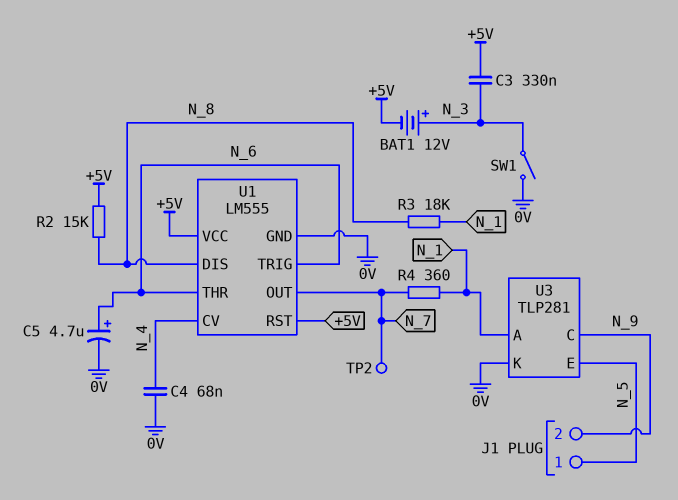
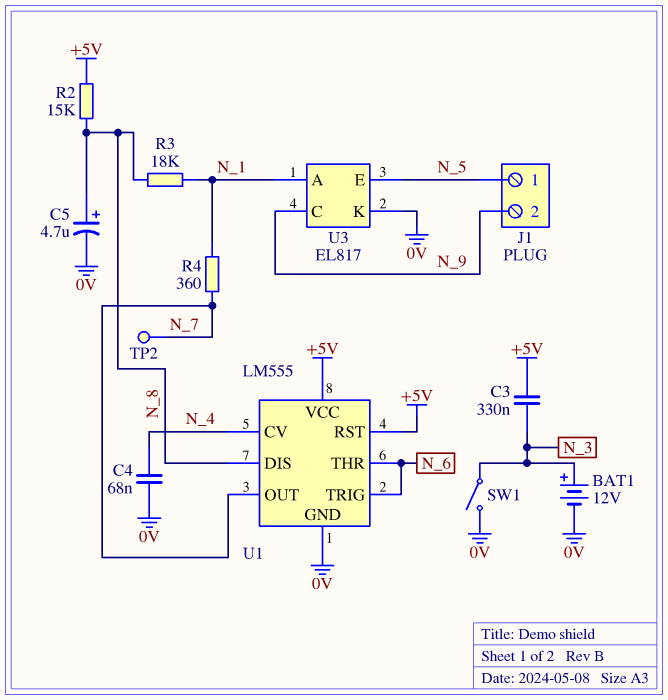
BAT1: 12V (plus N_3, minus +5V) -> 12V (plus N_3, minus 0V)
C5: 4.7uF (plus N_6, minus 0V) -> 4.7uF (plus N_8, minus 0V)
U3: TLP281 -> EL817

